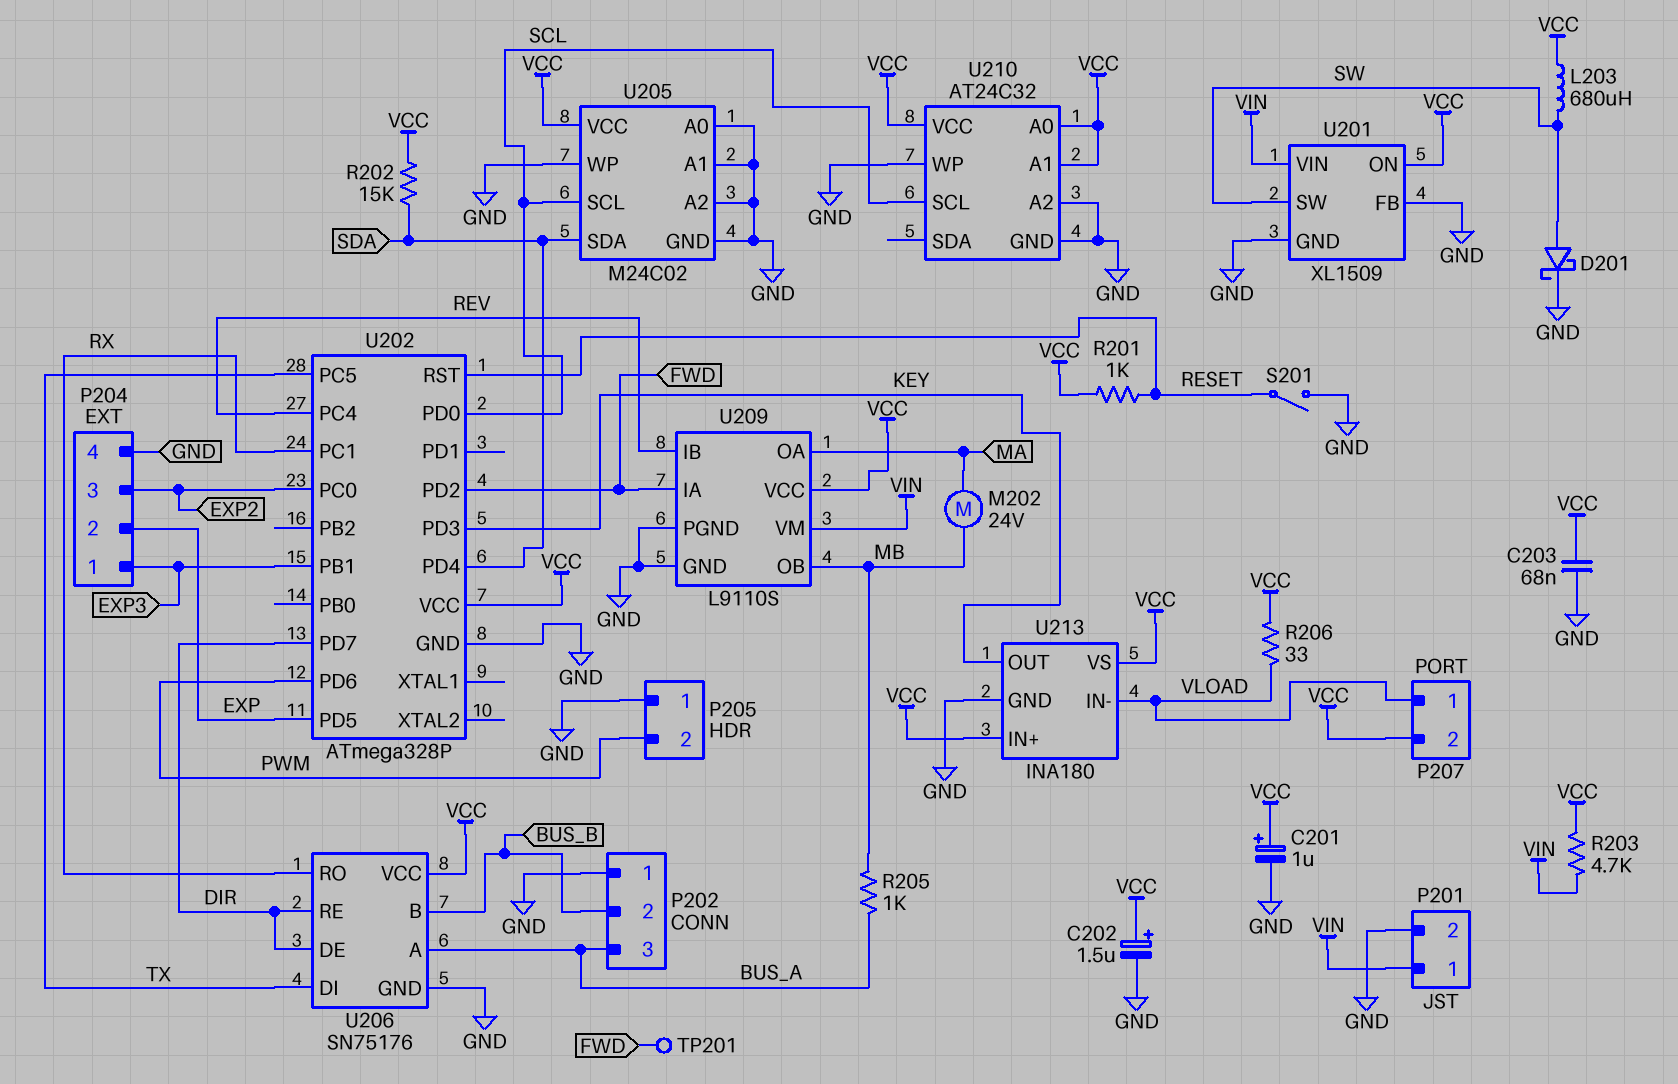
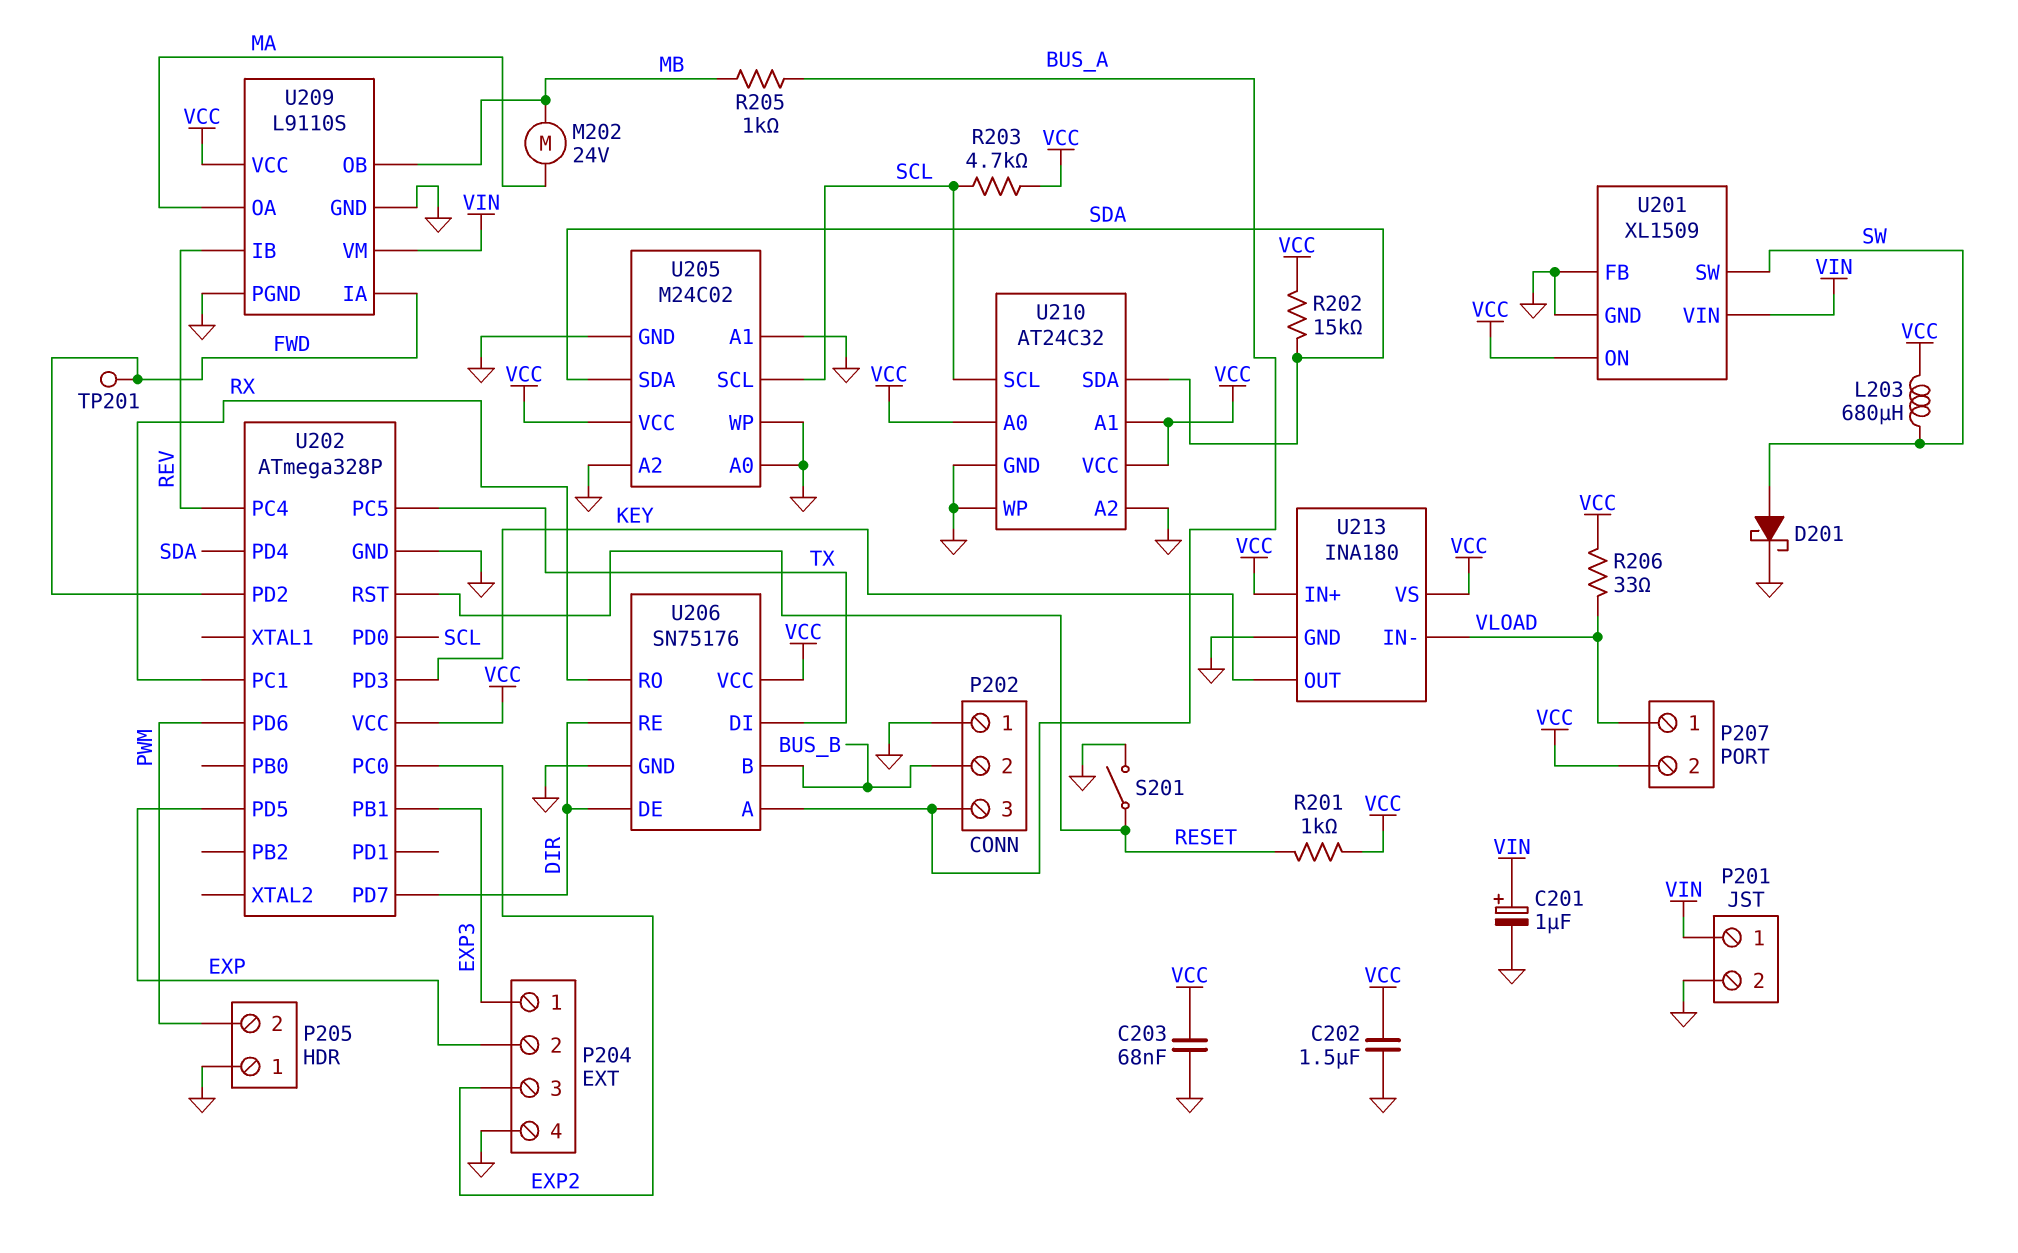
C201: 1uF (plus VCC, minus GND) -> 1uF (plus VIN, minus GND)
C202: 1.5uF (plus VCC, minus GND) -> 1.5uF (GND, VCC)
R203: 4.7k (VCC, VIN) -> 4.7k (SCL, VCC)
U210 pin SDA: none -> SDA

